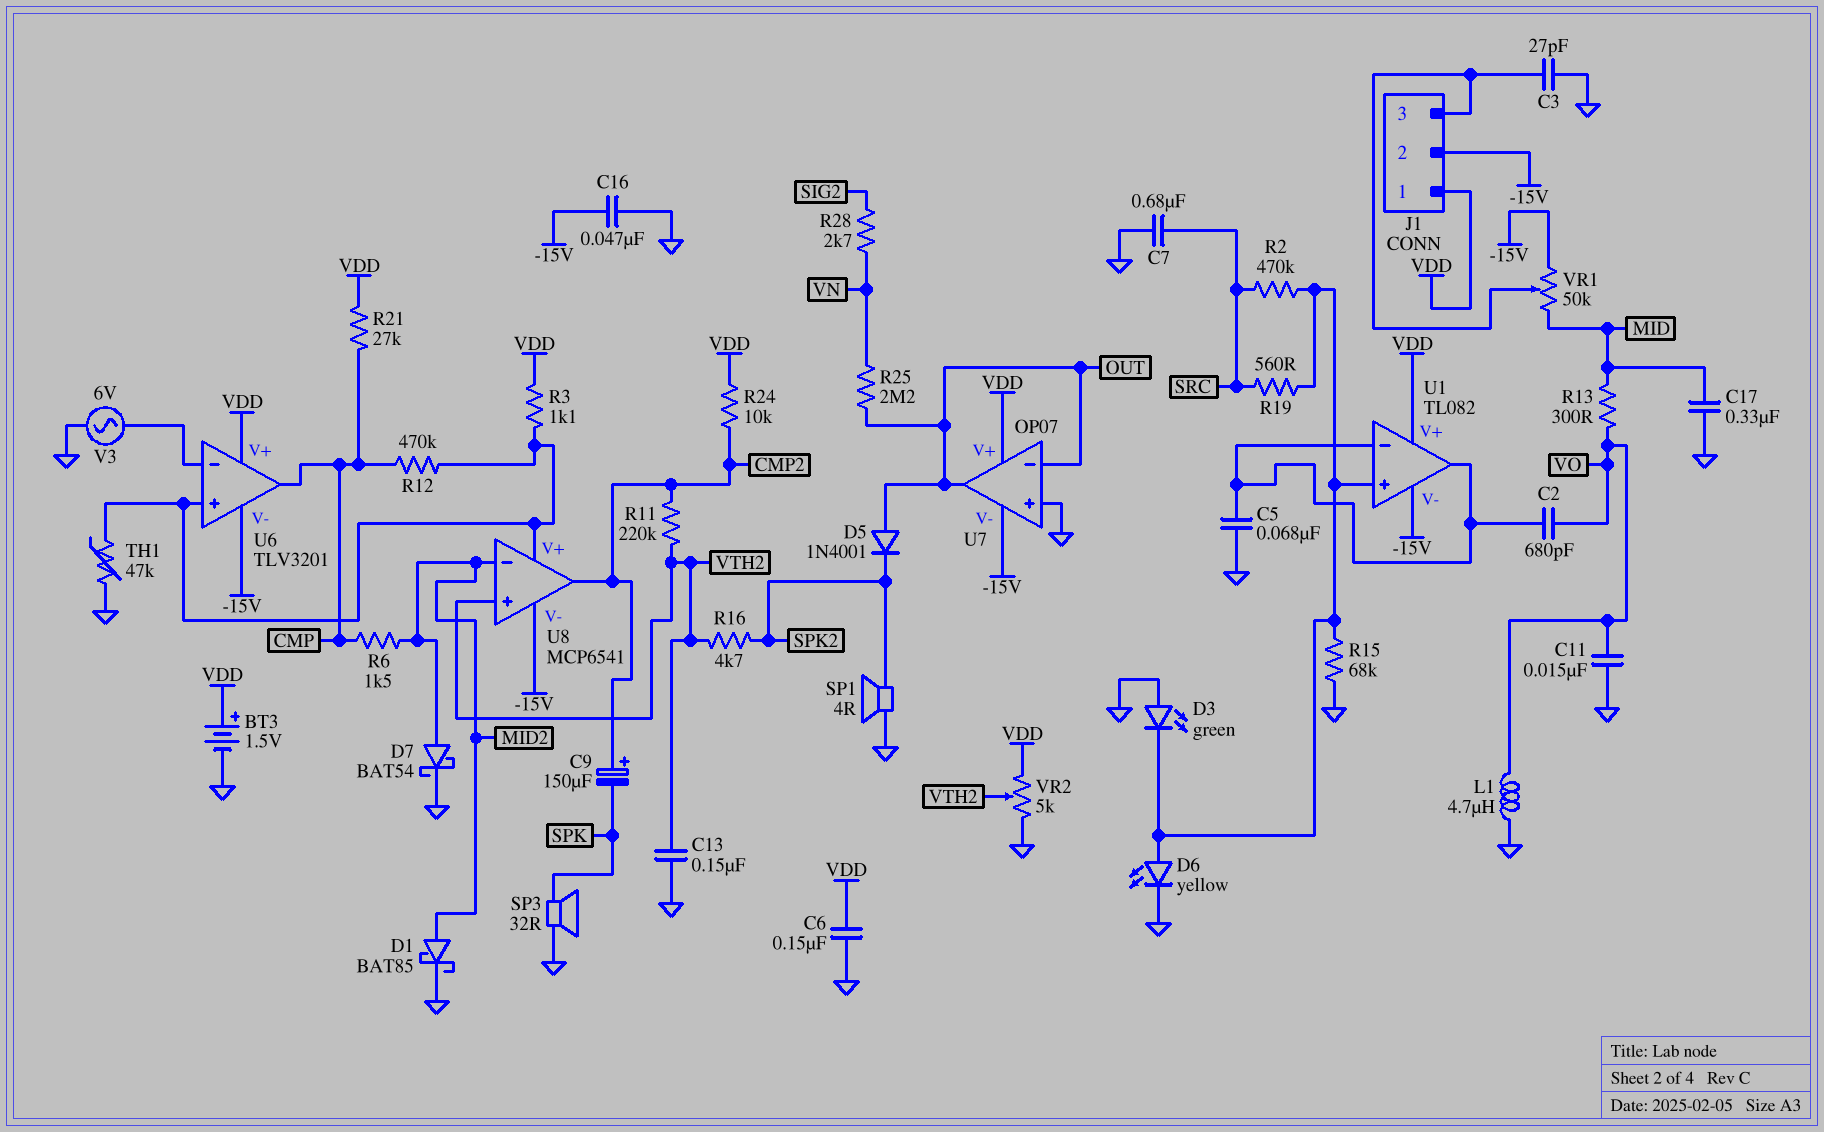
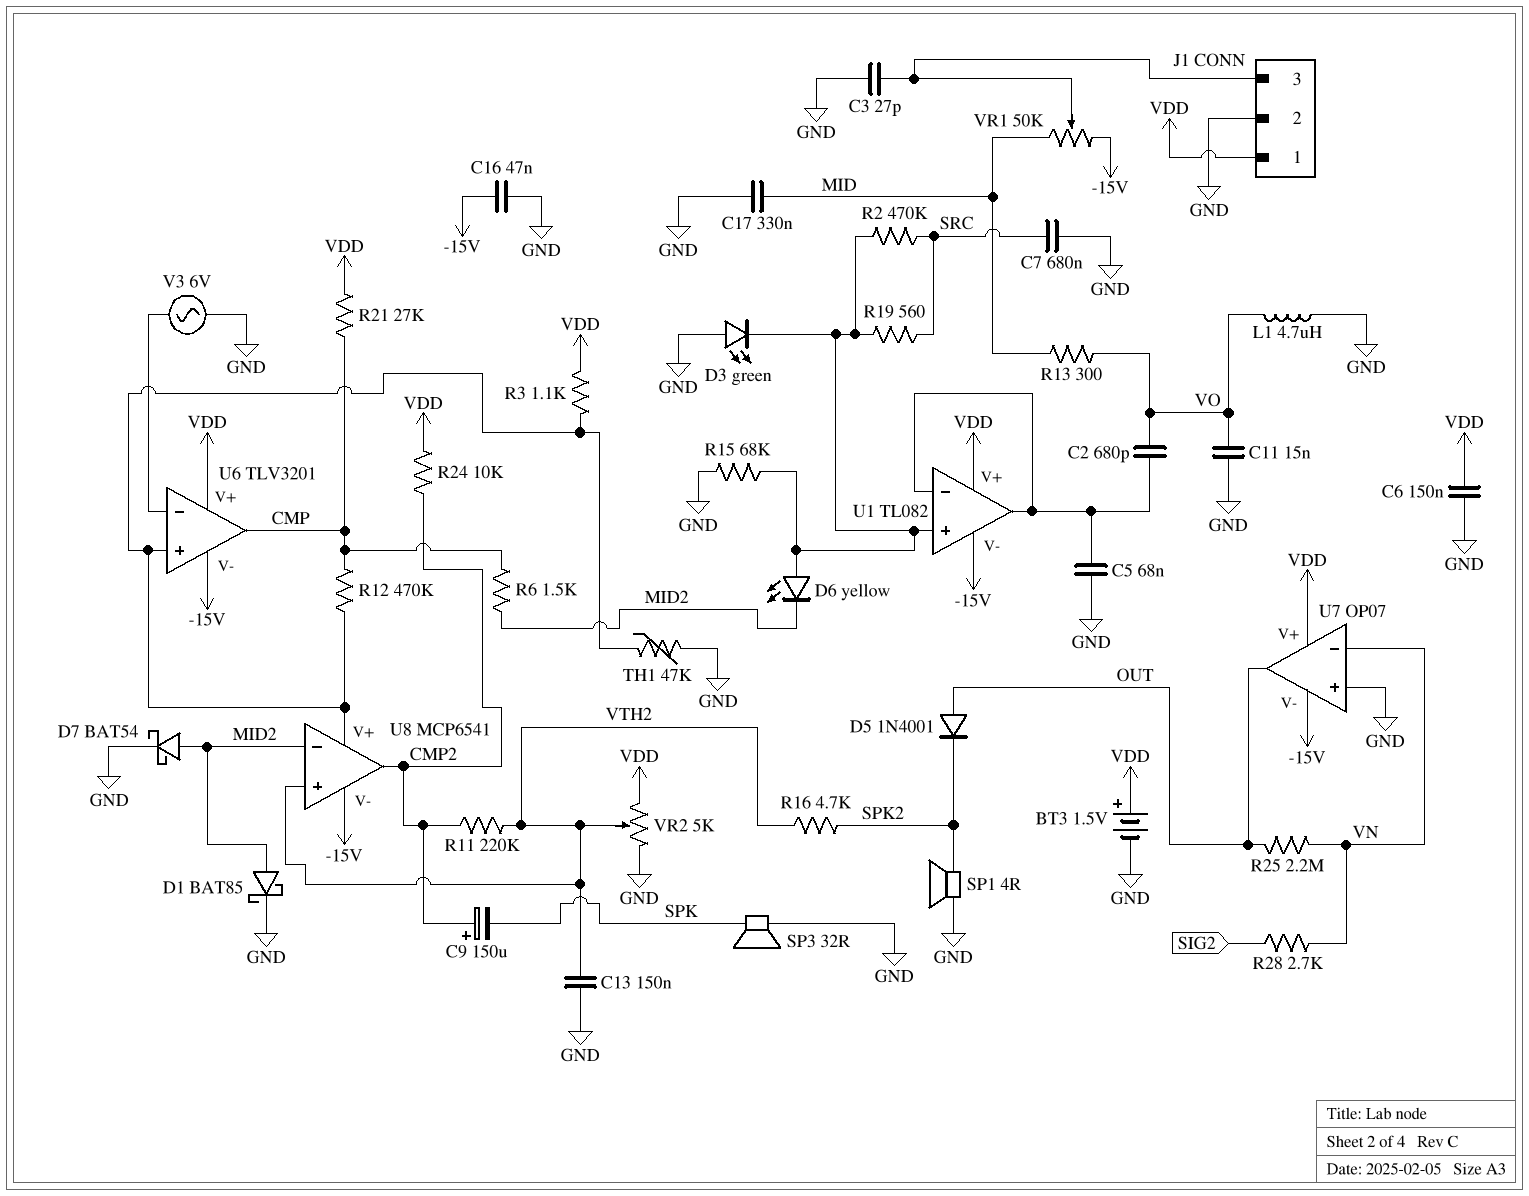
D6: LED yellow (A U1/in+, K GND) -> LED yellow (A U1/in+, K MID2)
J1 pin 2: -15V -> GND
U7 pin in-: OUT -> VN

